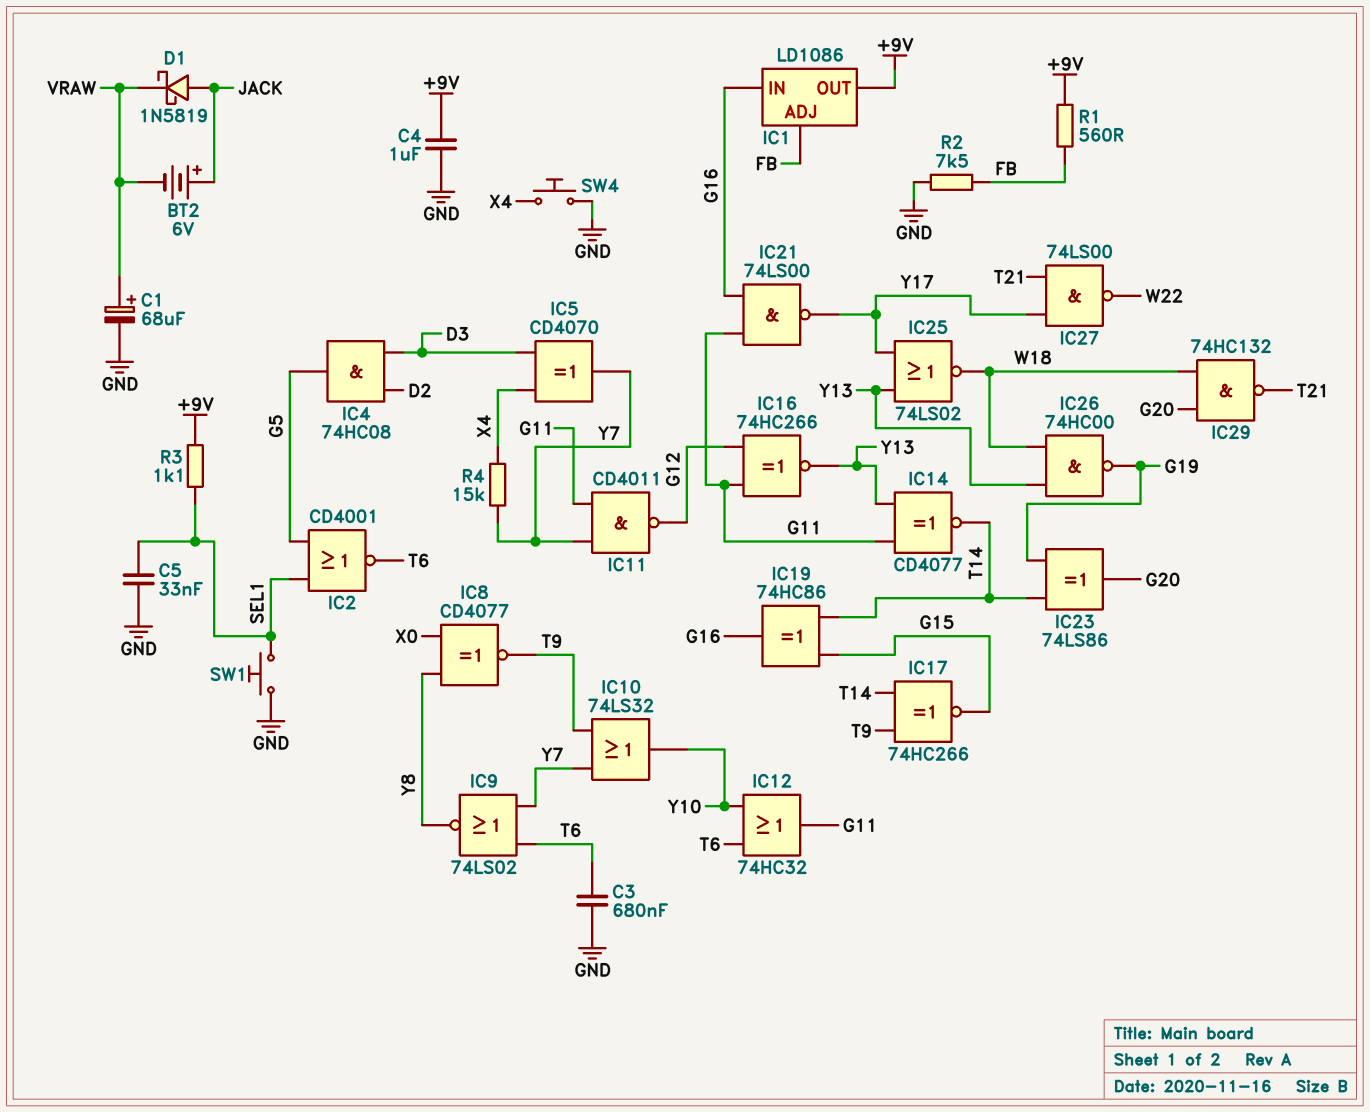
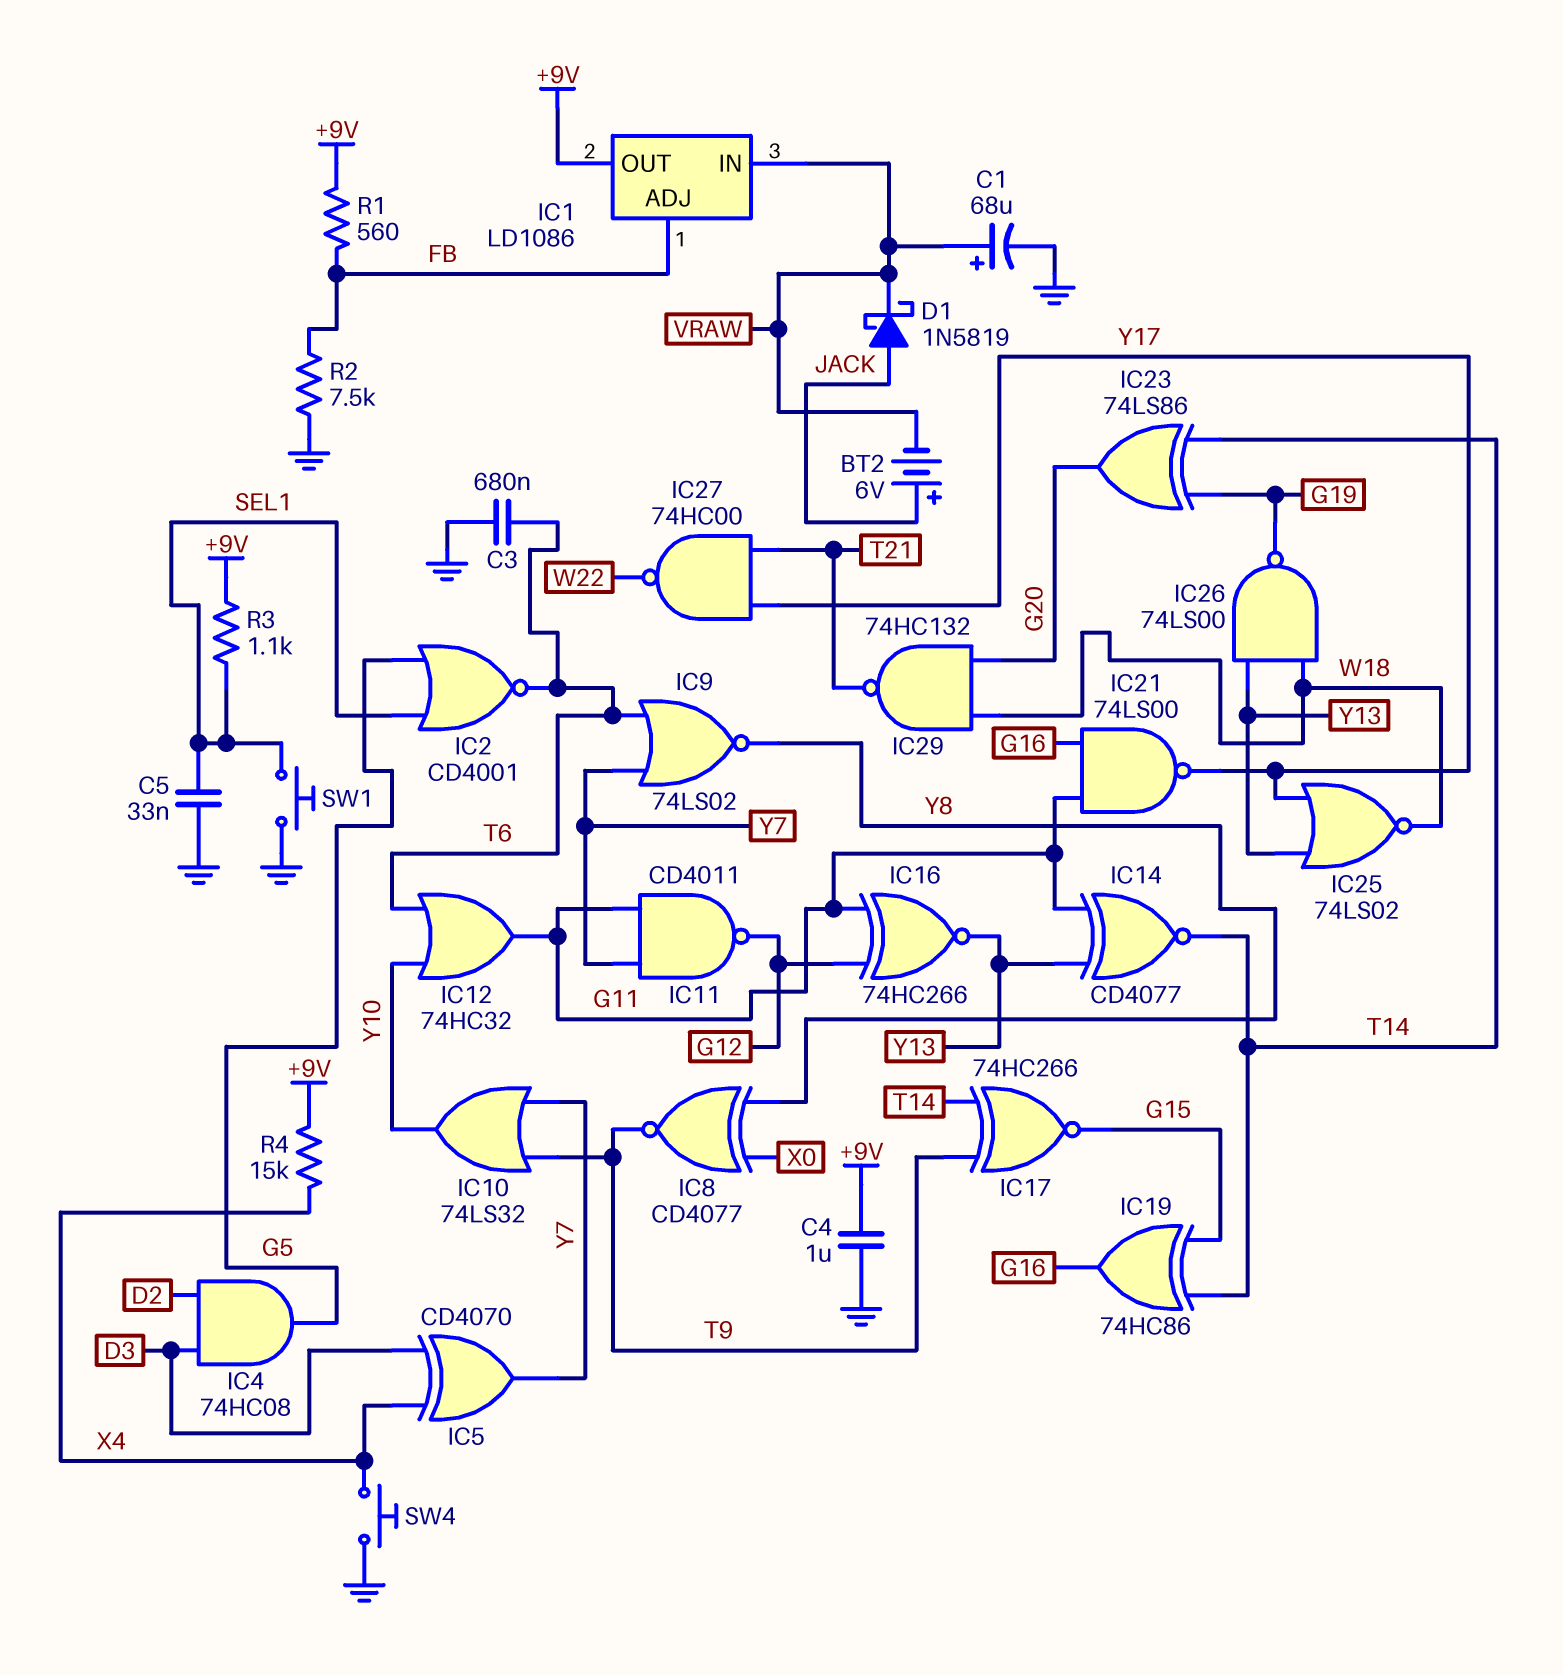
IC1 pin IN: G16 -> VRAW
IC26: NAND 74HC00 (in W18, in Y13, out G19) -> NAND 74LS00 (in W18, in Y13, out G19)
IC27: NAND 74LS00 (in T21, in Y17, out W22) -> NAND 74HC00 (in T21, in Y17, out W22)
R4: 15k (X4, Y7) -> 15k (+9V, X4)

